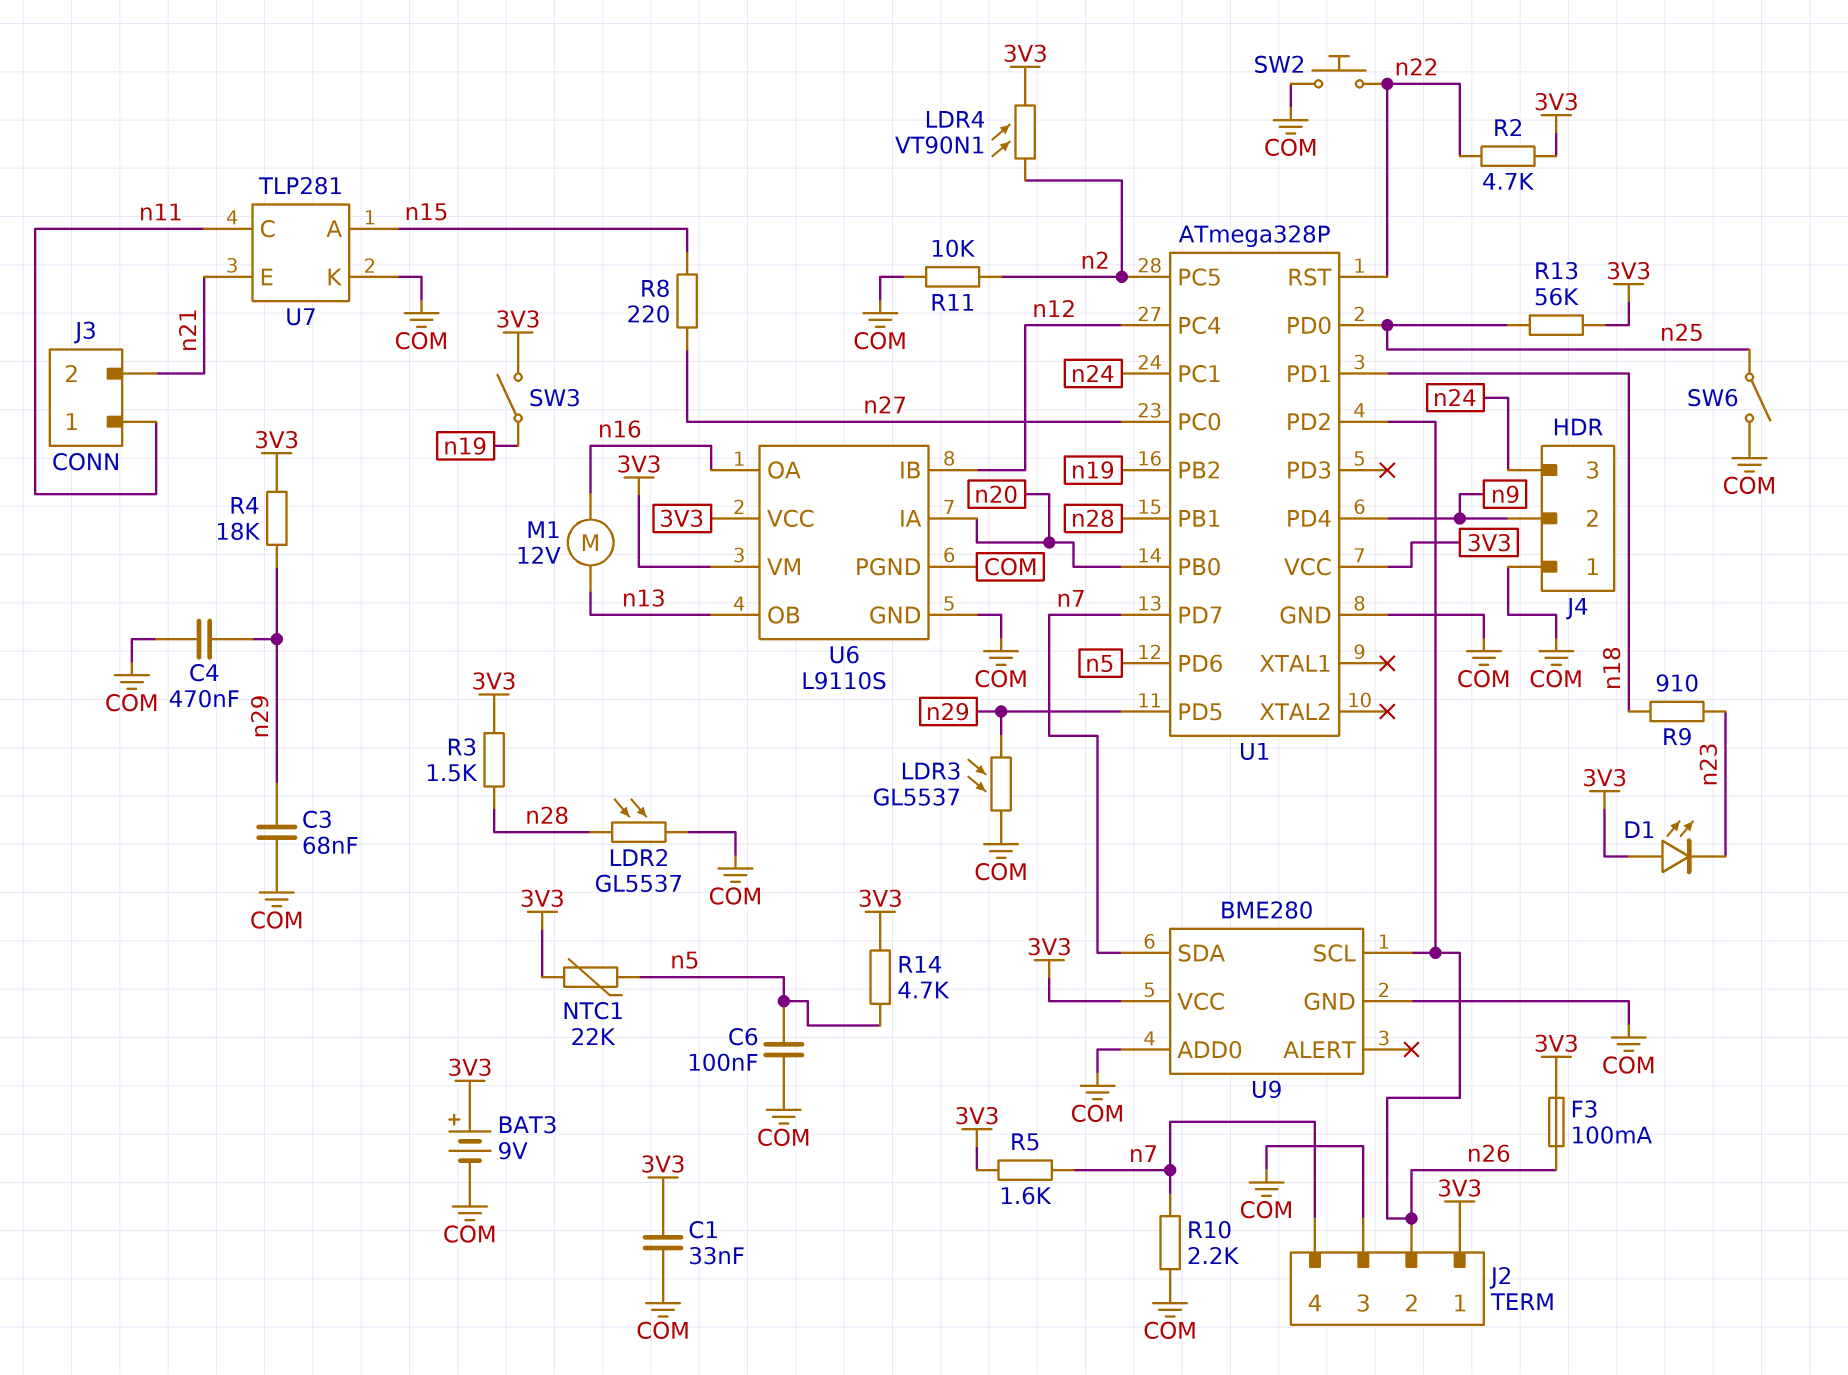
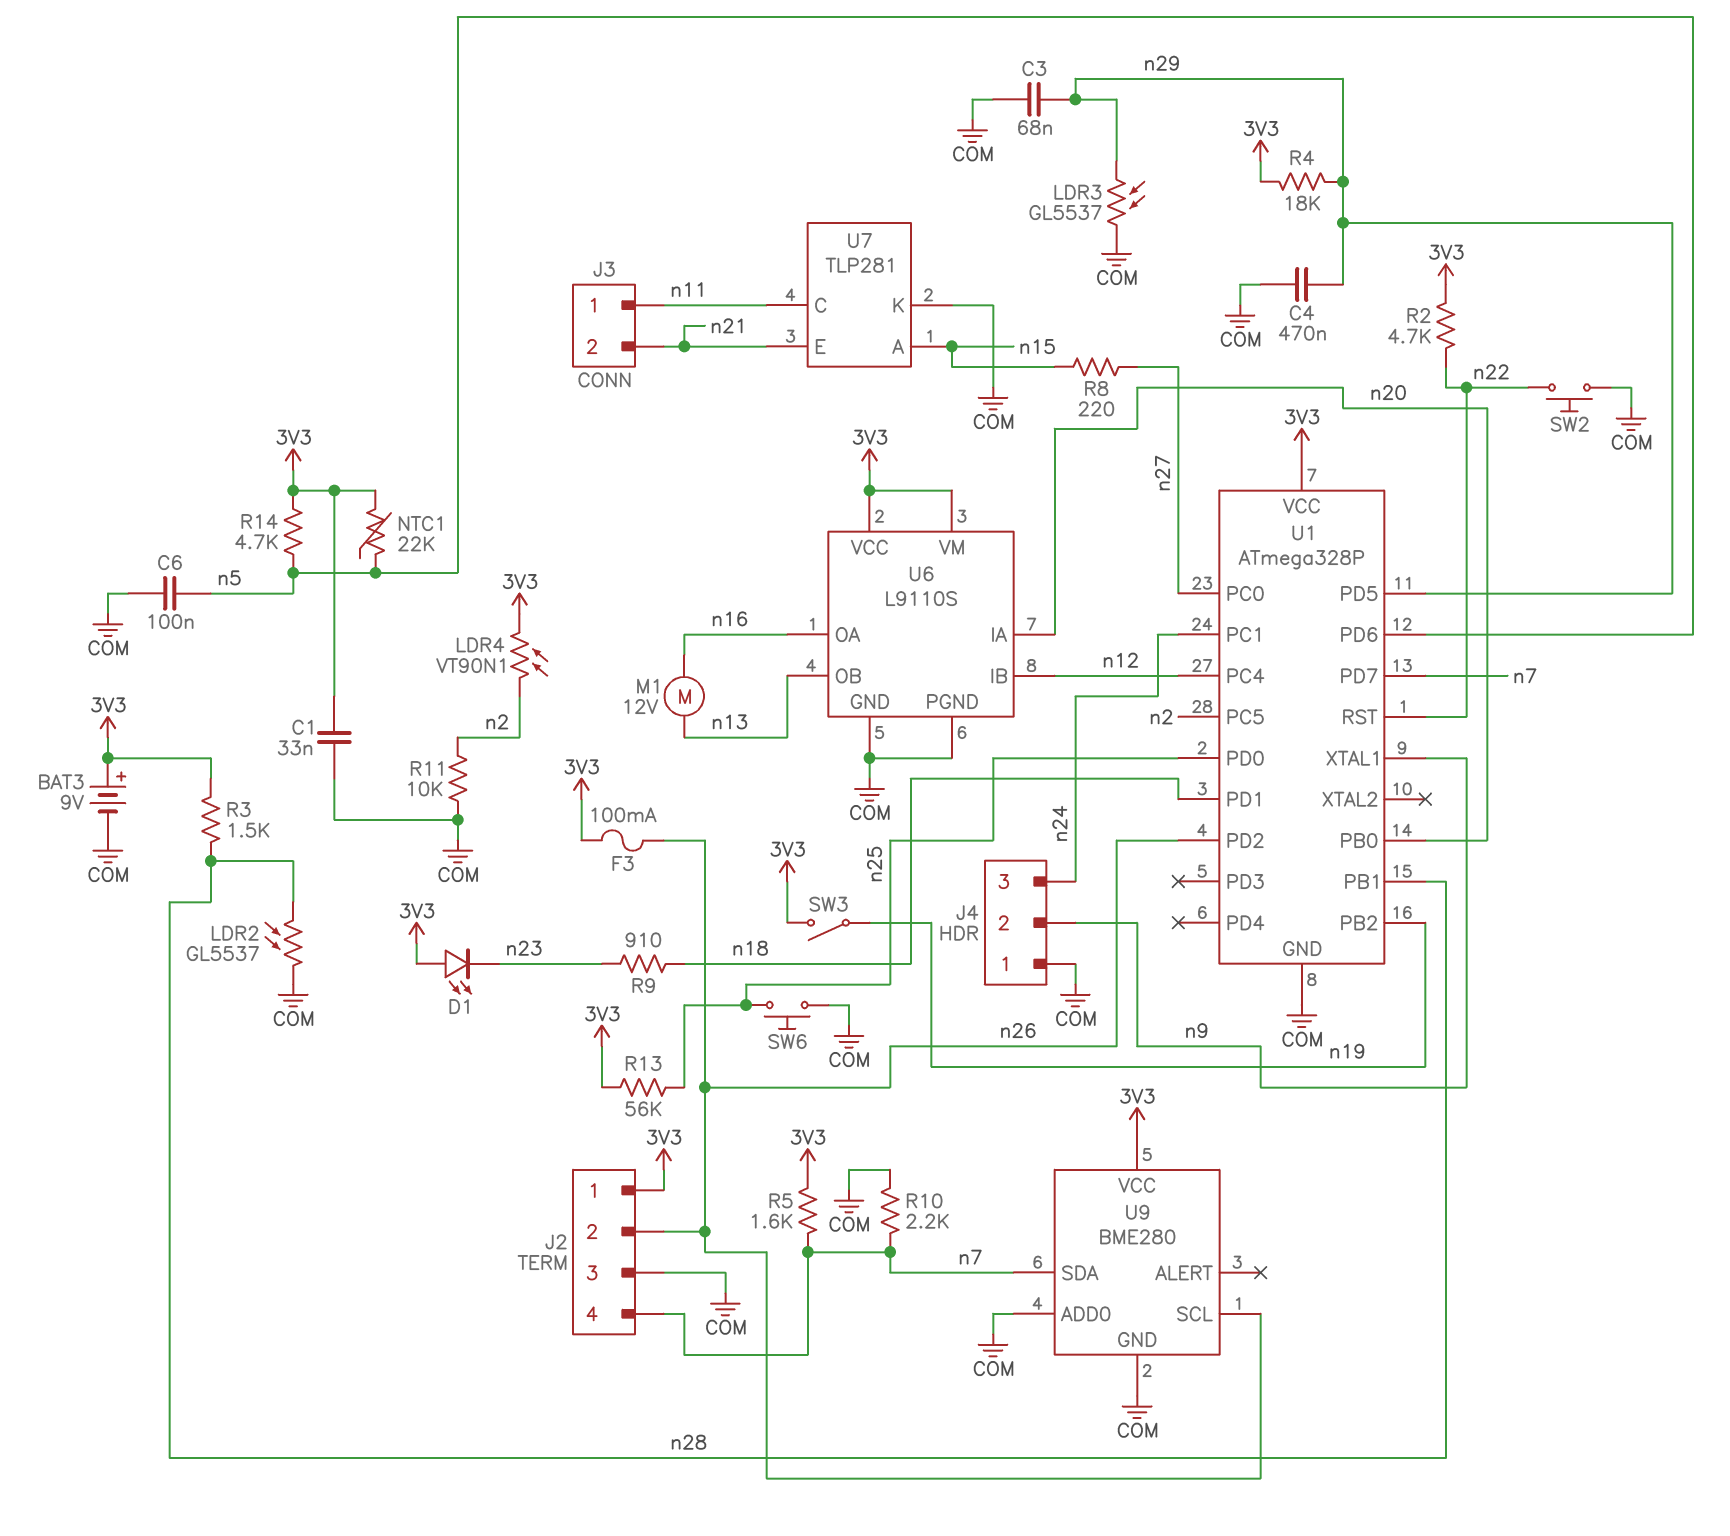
SW6: switch (COM, n25) -> button (COM, n25)
U1 pin PD4: n9 -> none
U1 pin XTAL1: none -> n9

